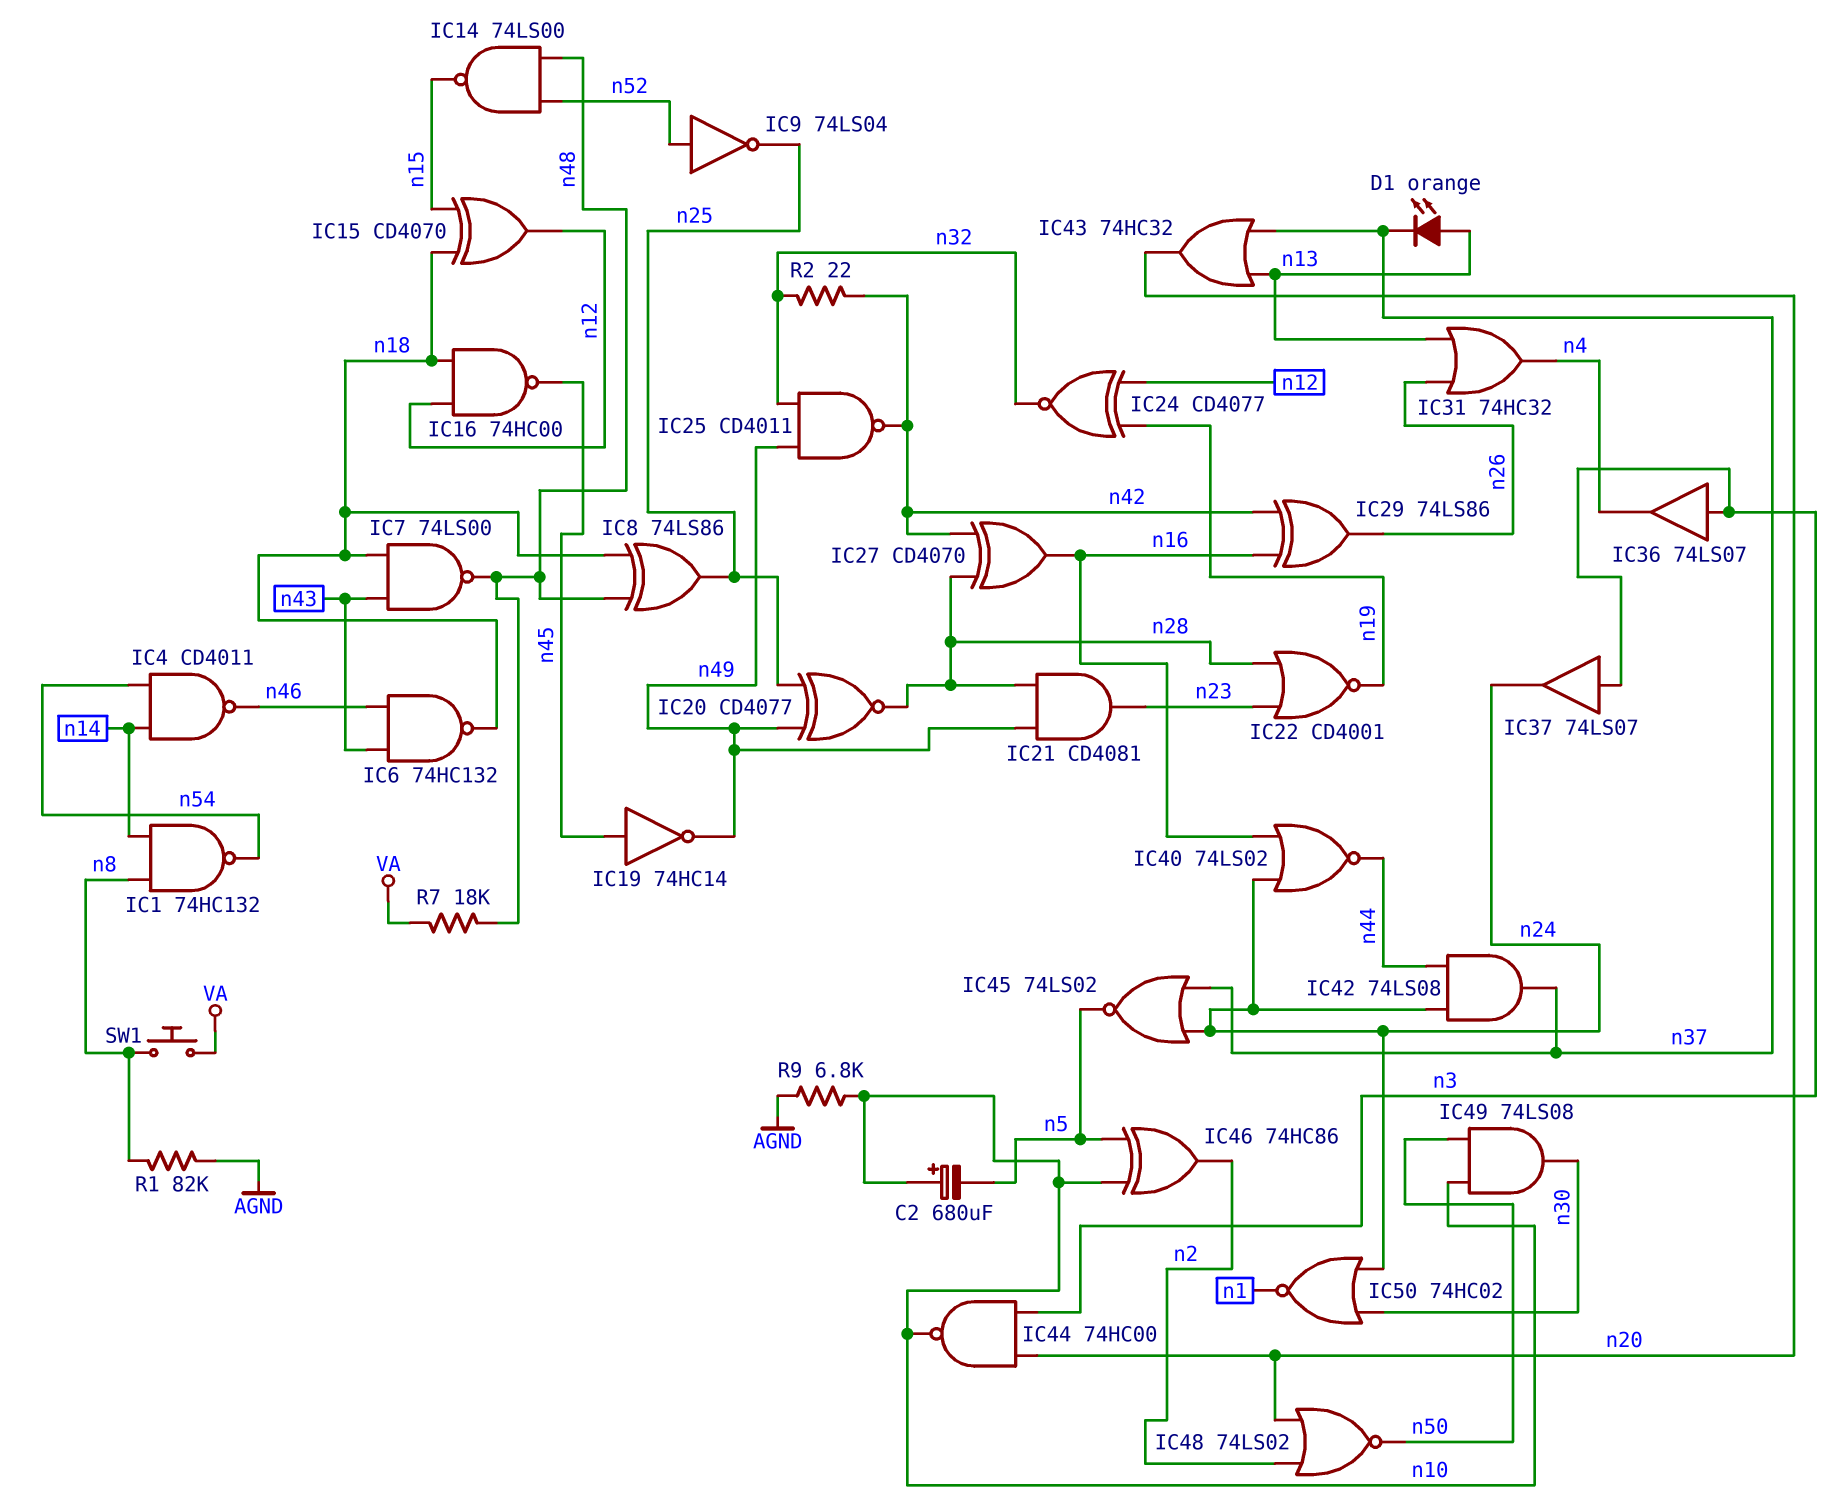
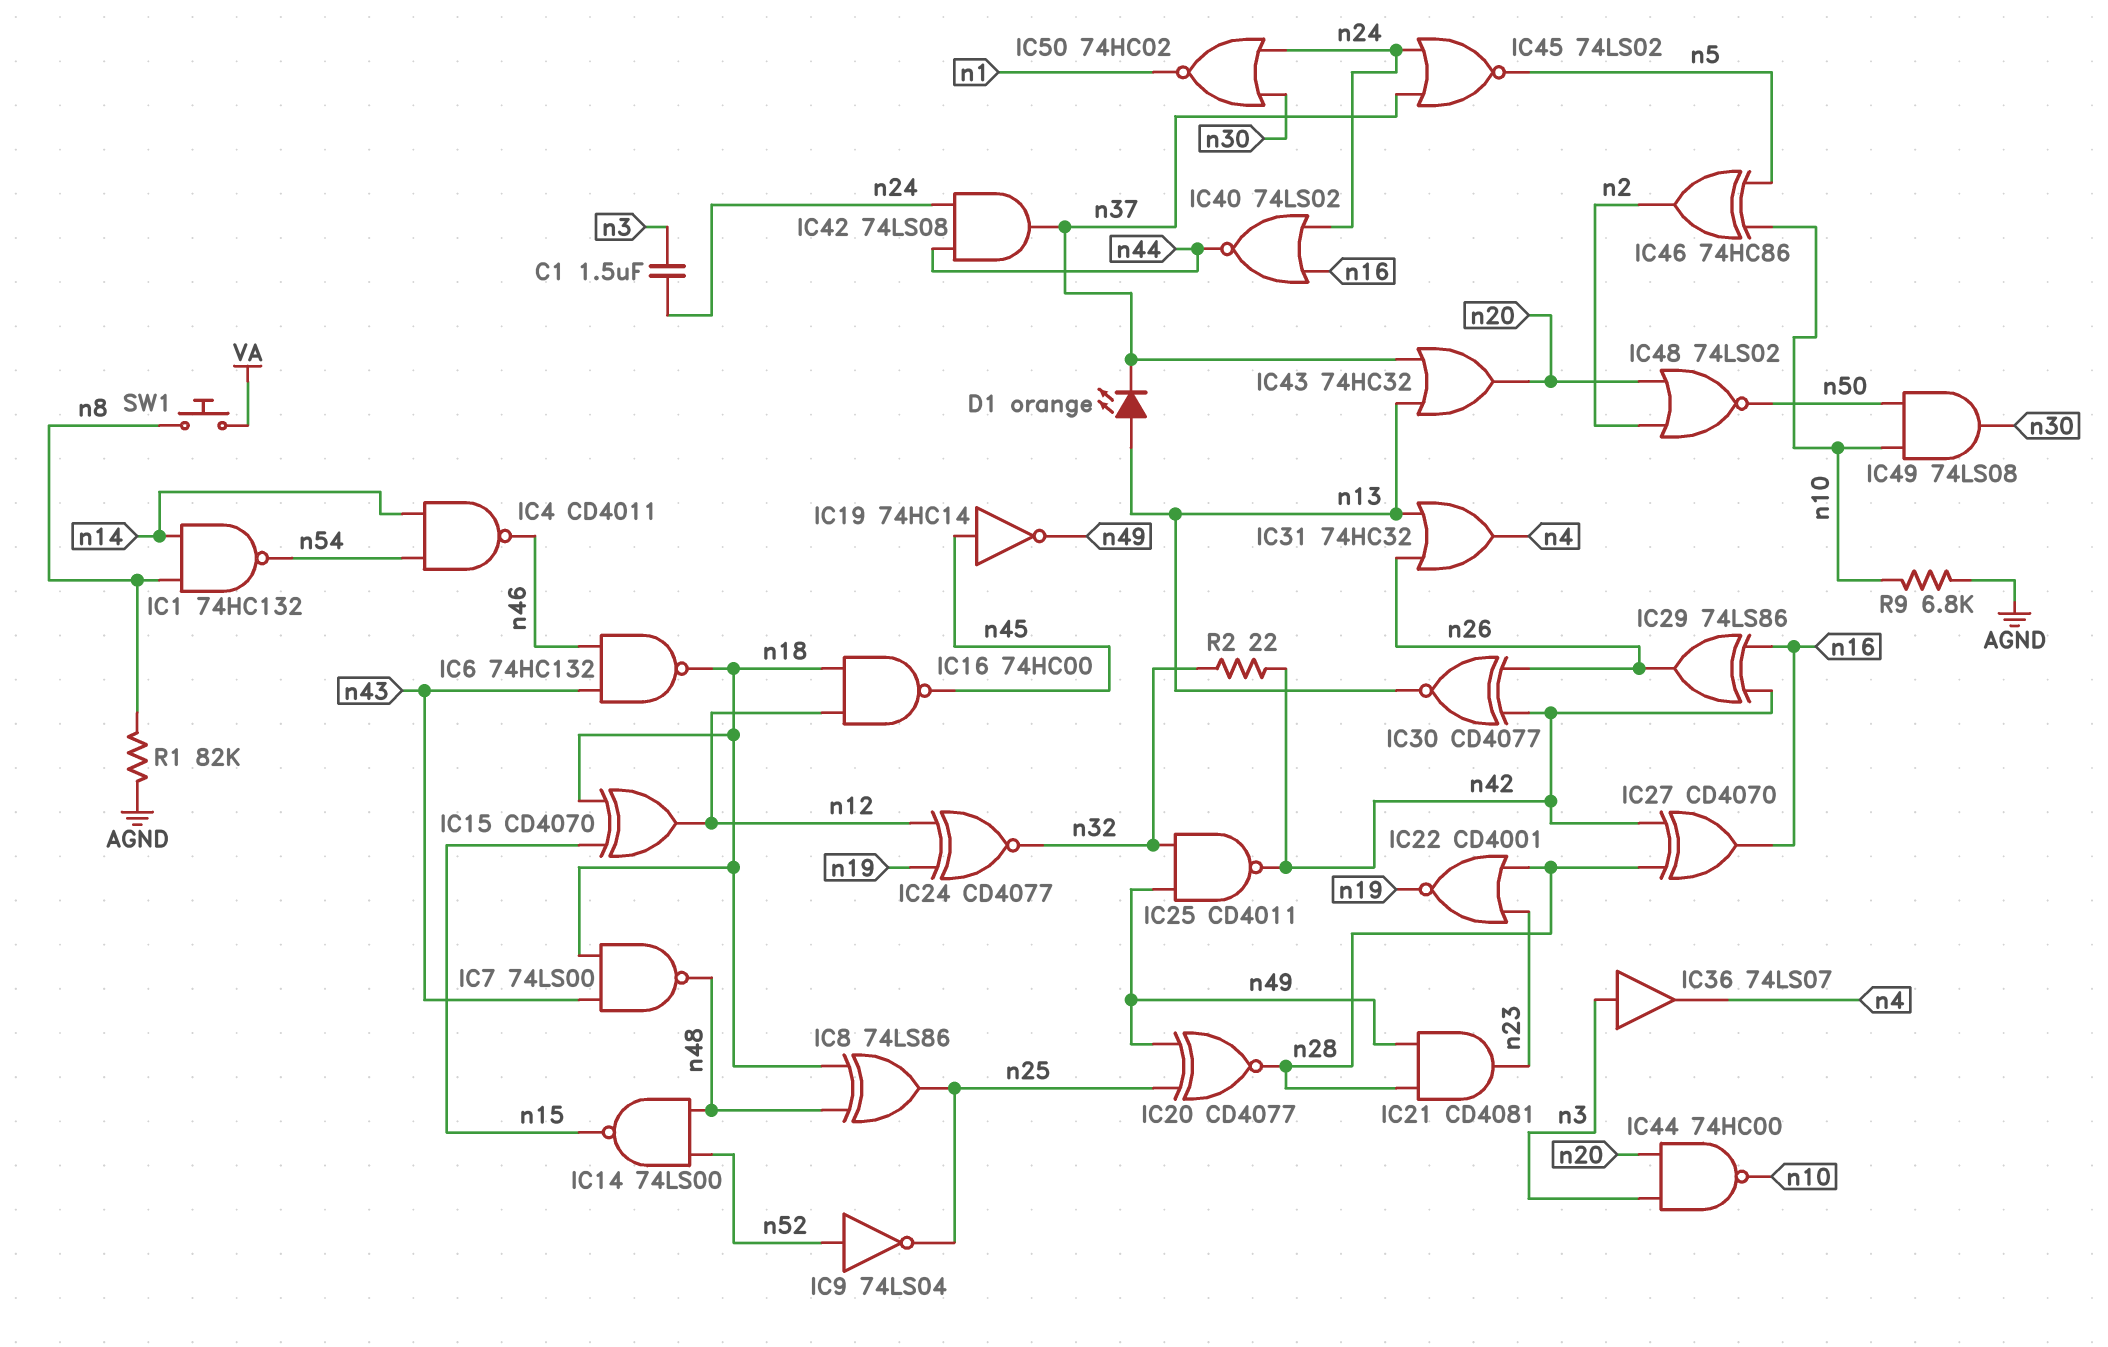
C1: none -> 1.5uF (n3, n24)
C2: 680uF (plus n10, minus n5) -> none
IC30: none -> XNOR CD4077 (in n26, in n42, out n13)
IC37: buffer 74LS07 (in n3, out n24) -> none
R7: 18k (VA, n48) -> none

